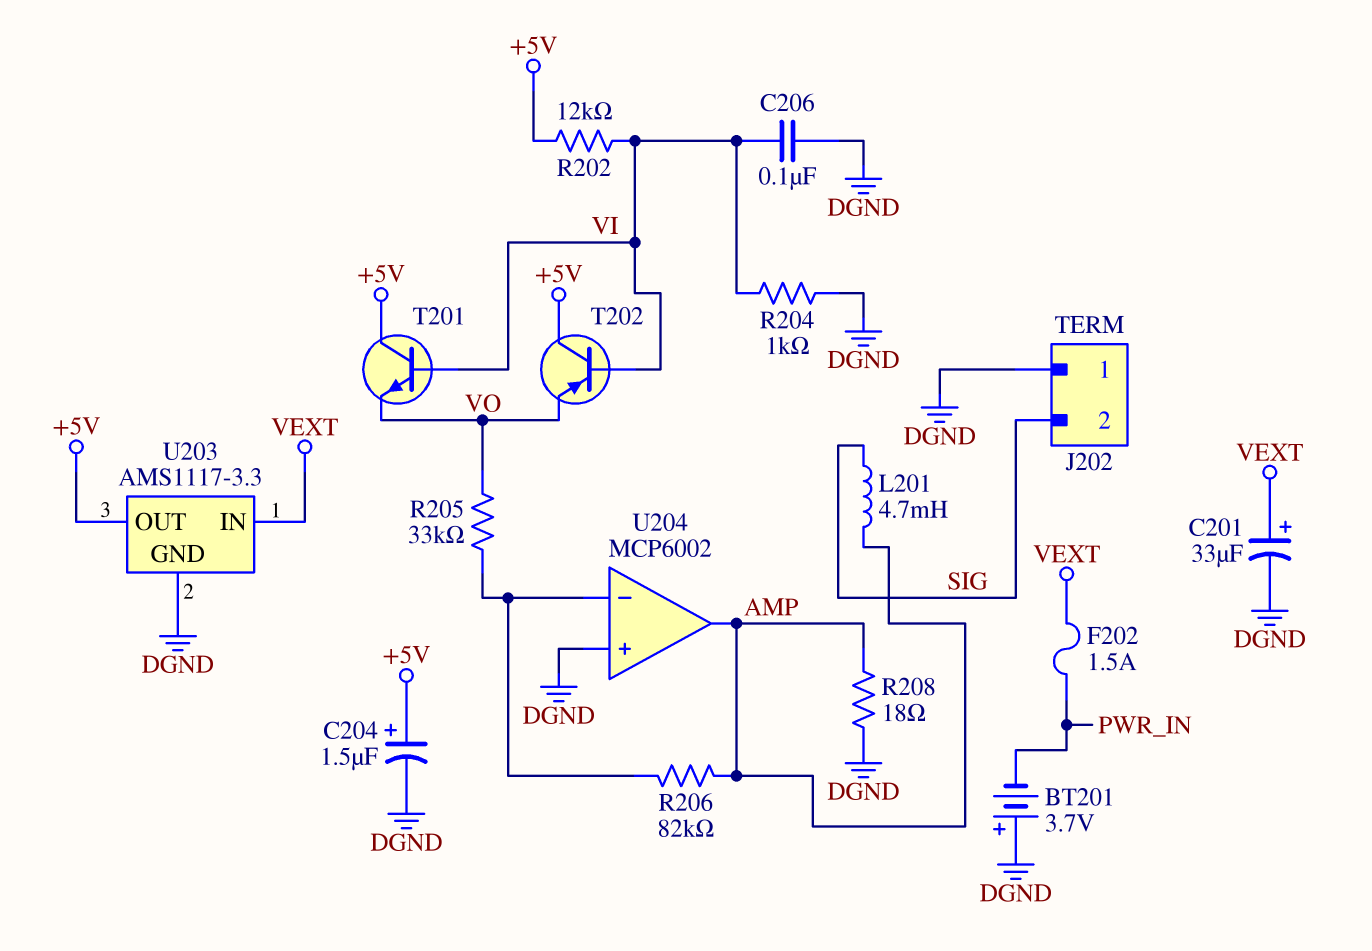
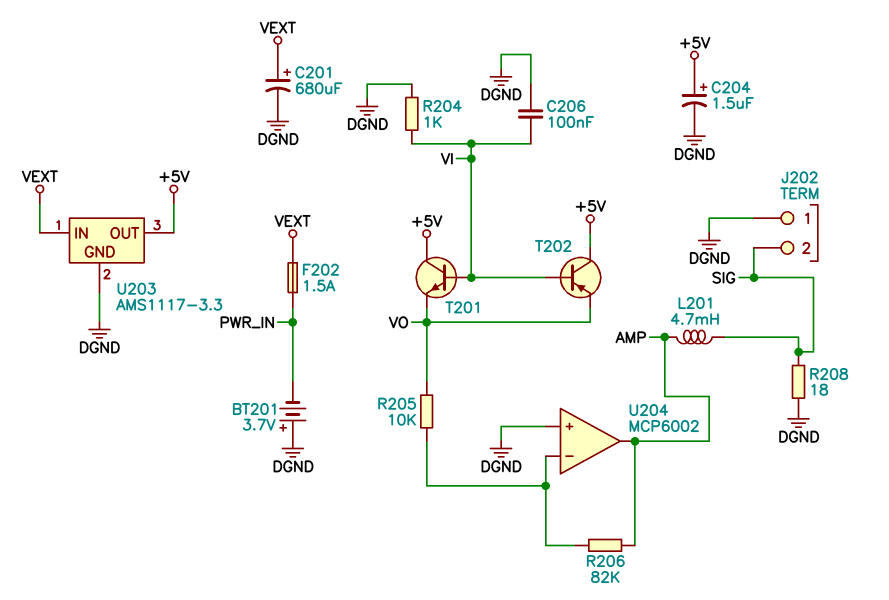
C201: 33uF (plus VEXT, minus DGND) -> 680uF (plus VEXT, minus DGND)
R202: 12k (+5V, VI) -> none
R205: 33k (U204/in-, VO) -> 10k (U204/in-, VO)
R208: 18 (AMP, DGND) -> 18 (DGND, SIG)

